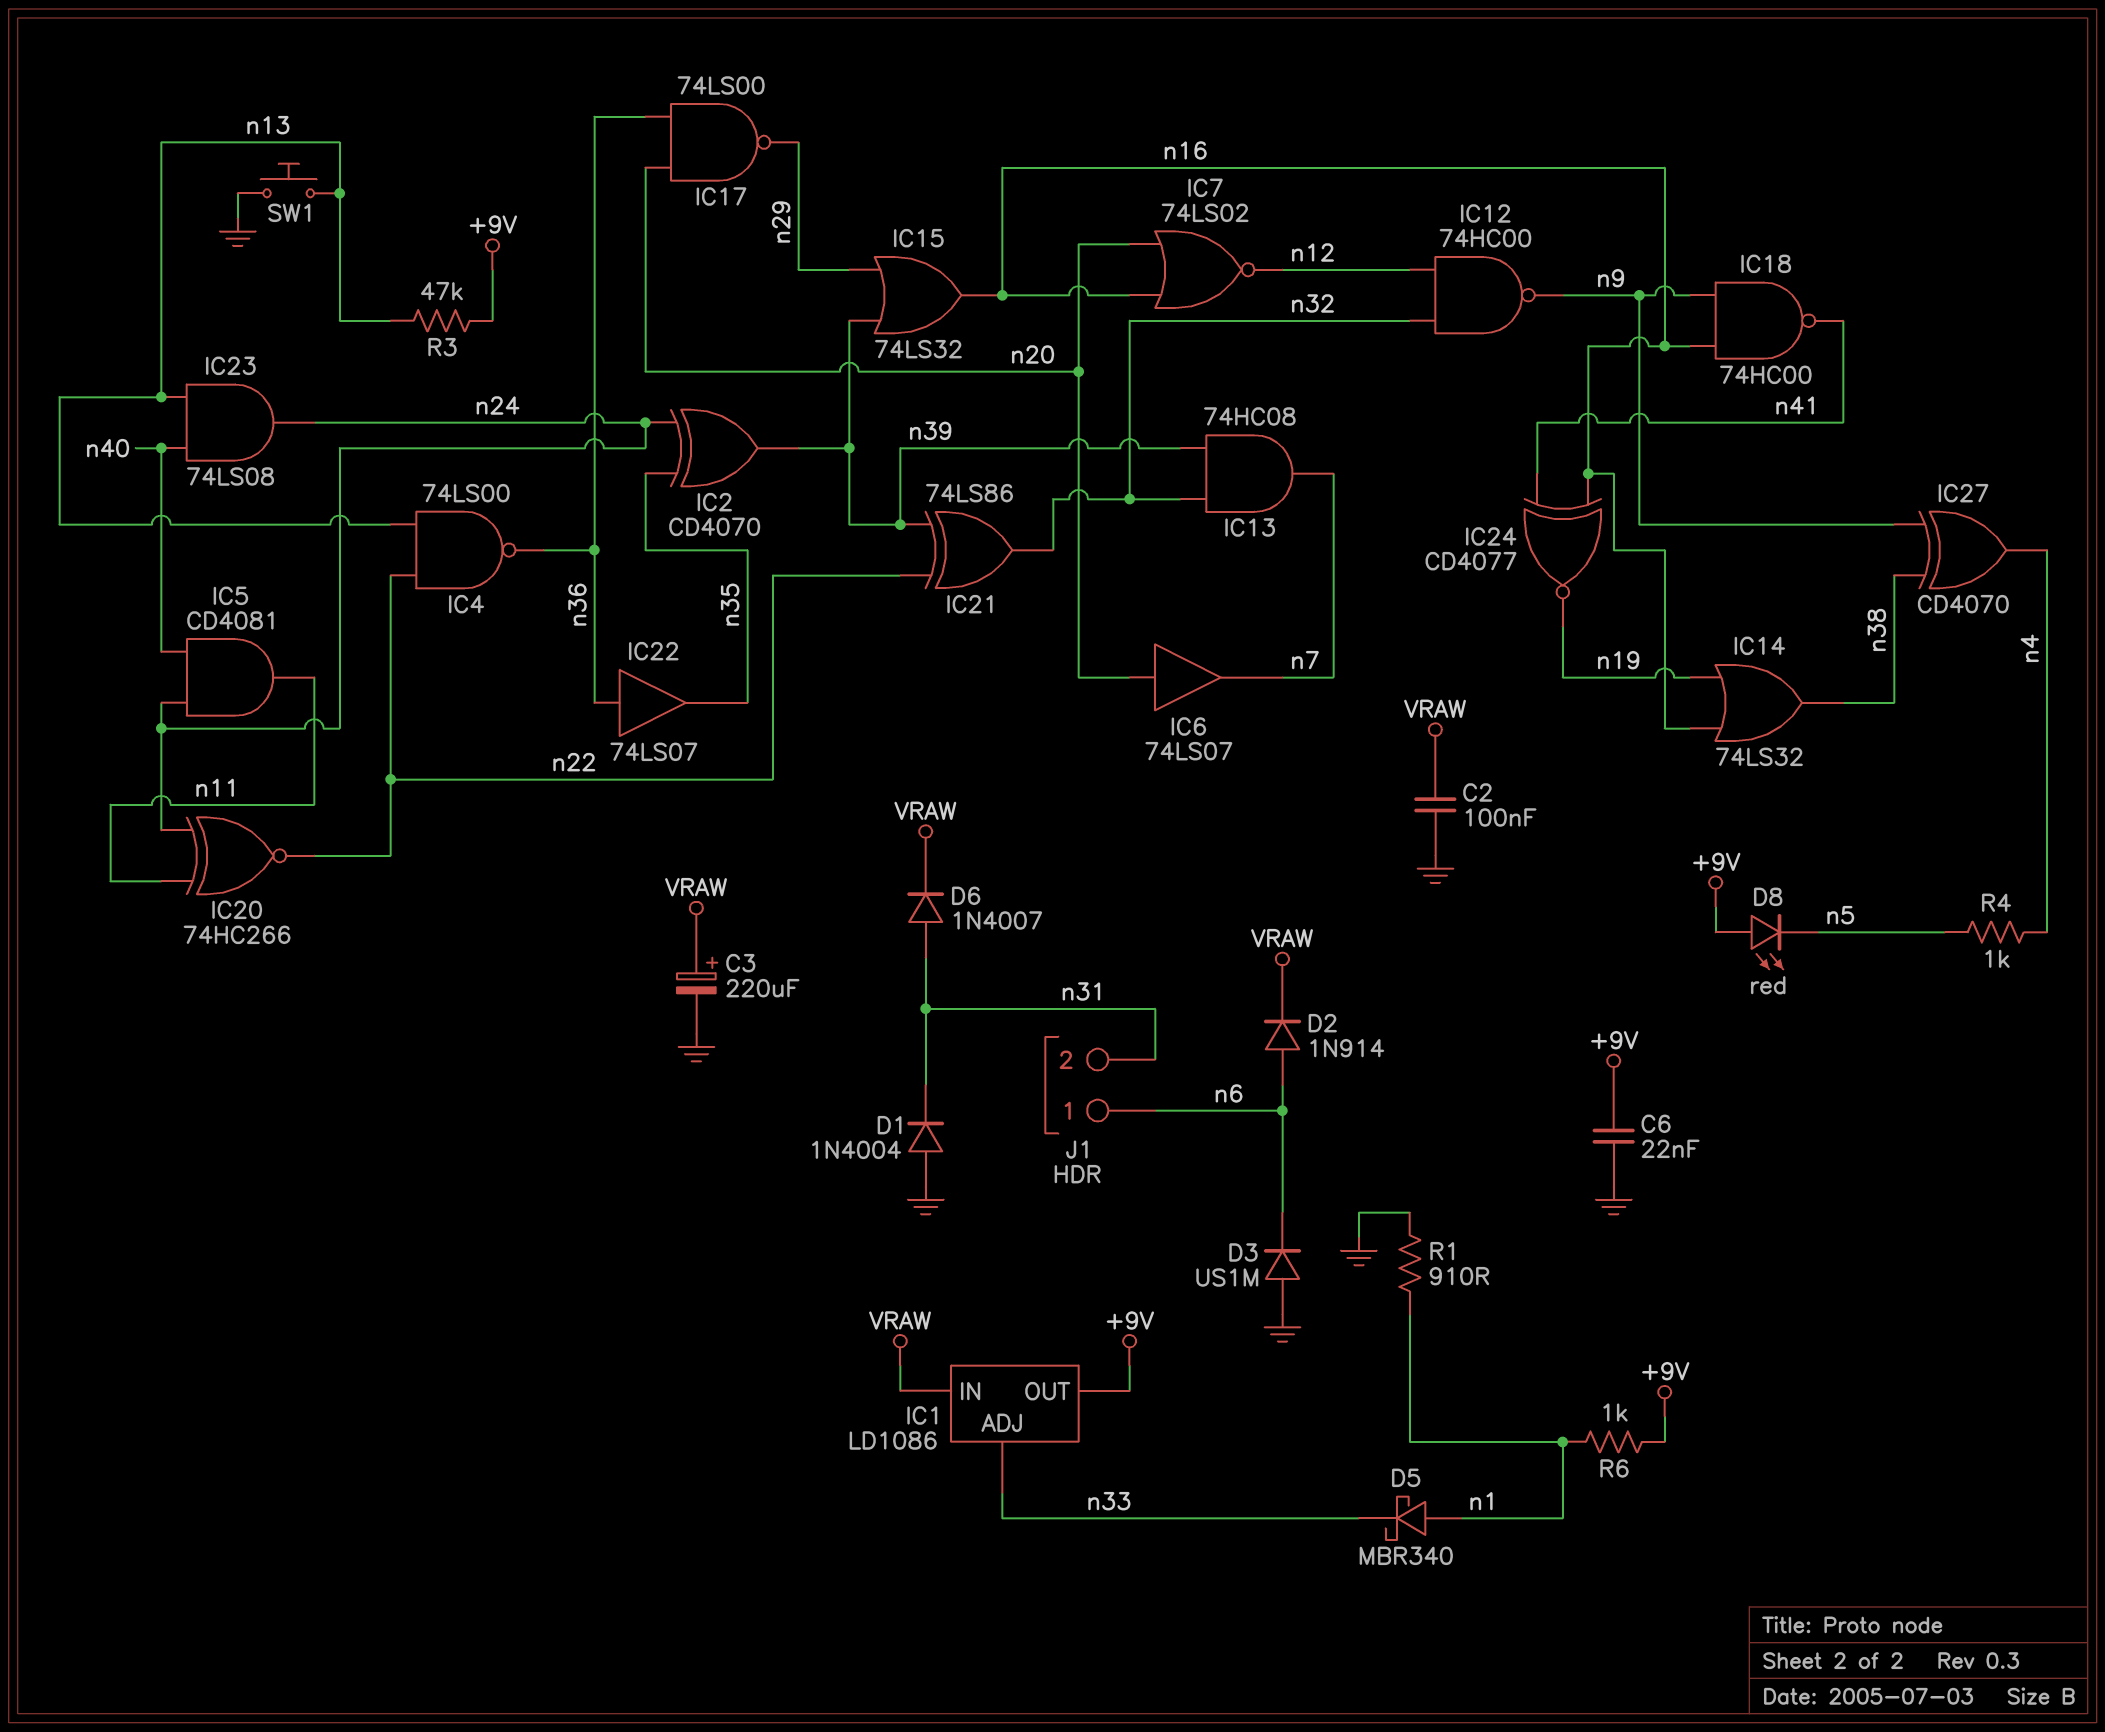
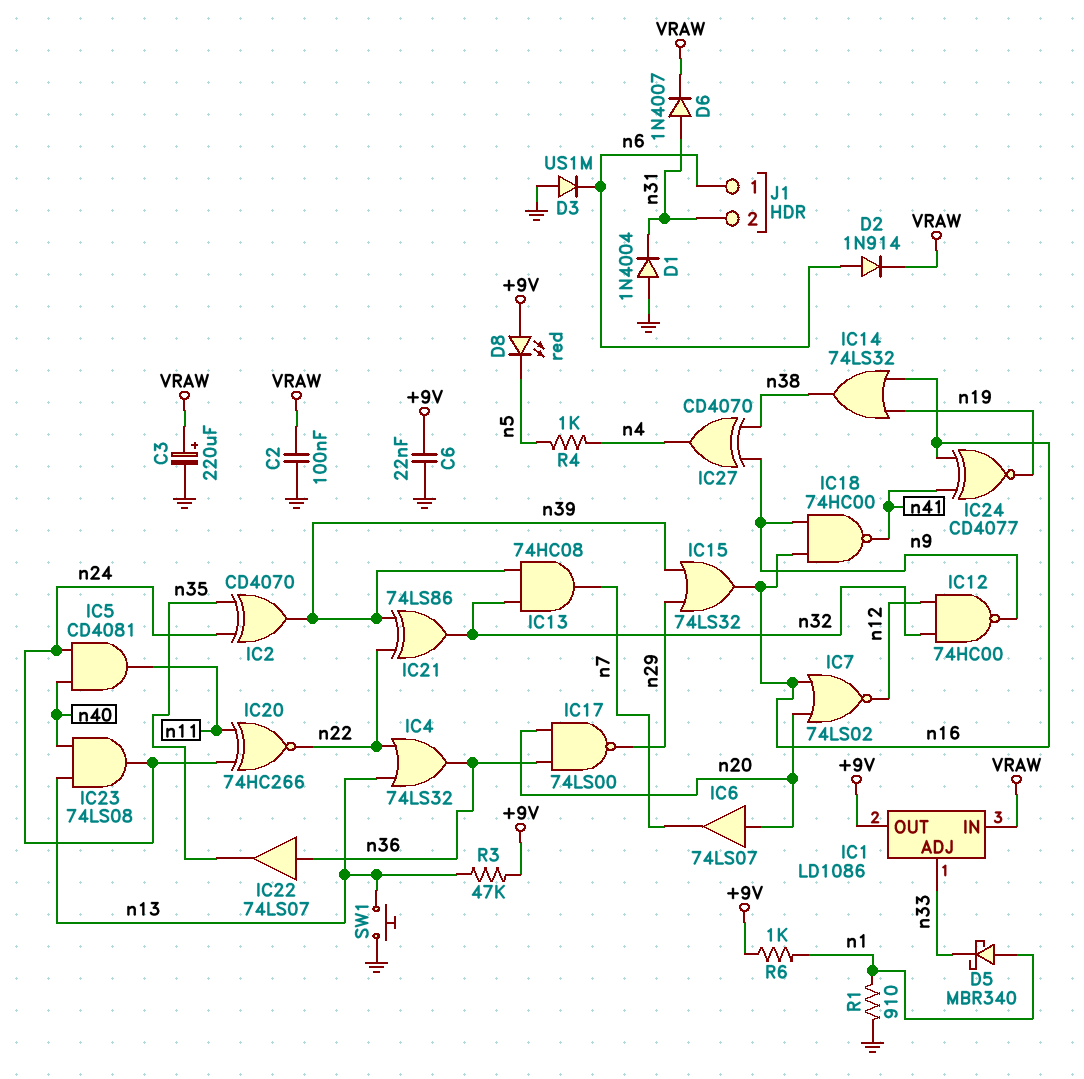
IC4: NAND 74LS00 (in n13, in n22, out n36) -> OR 74LS32 (in n13, in n22, out n36)

